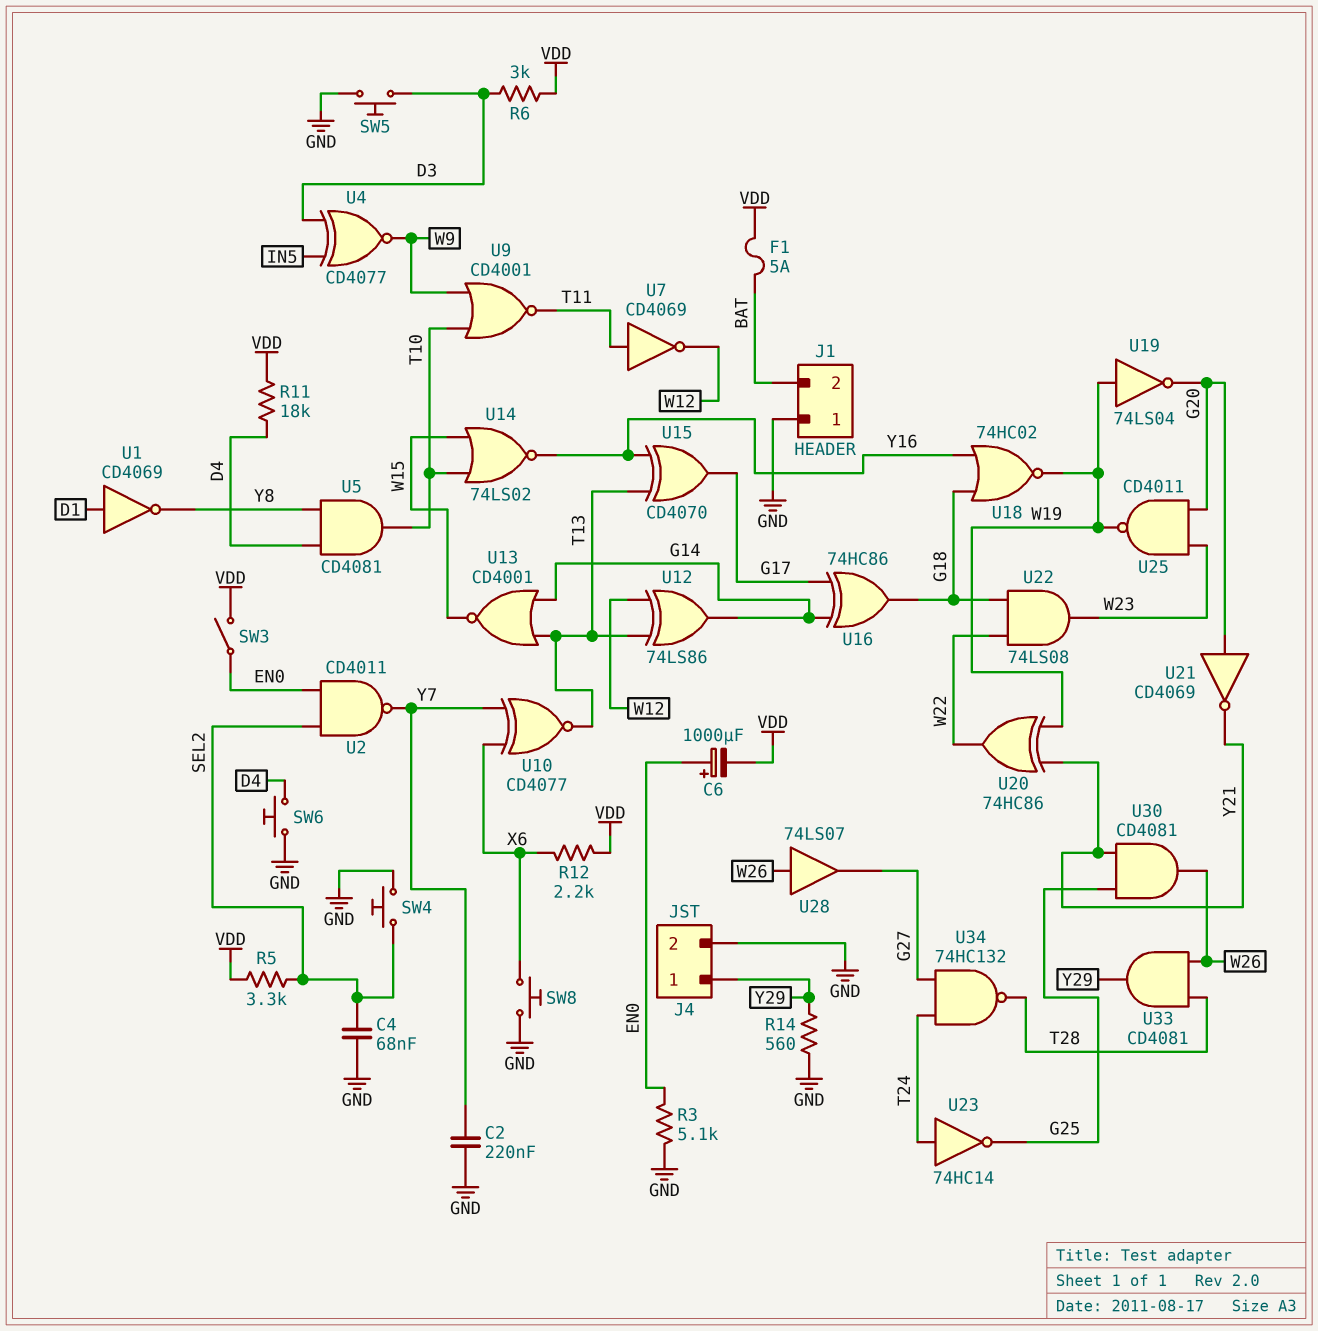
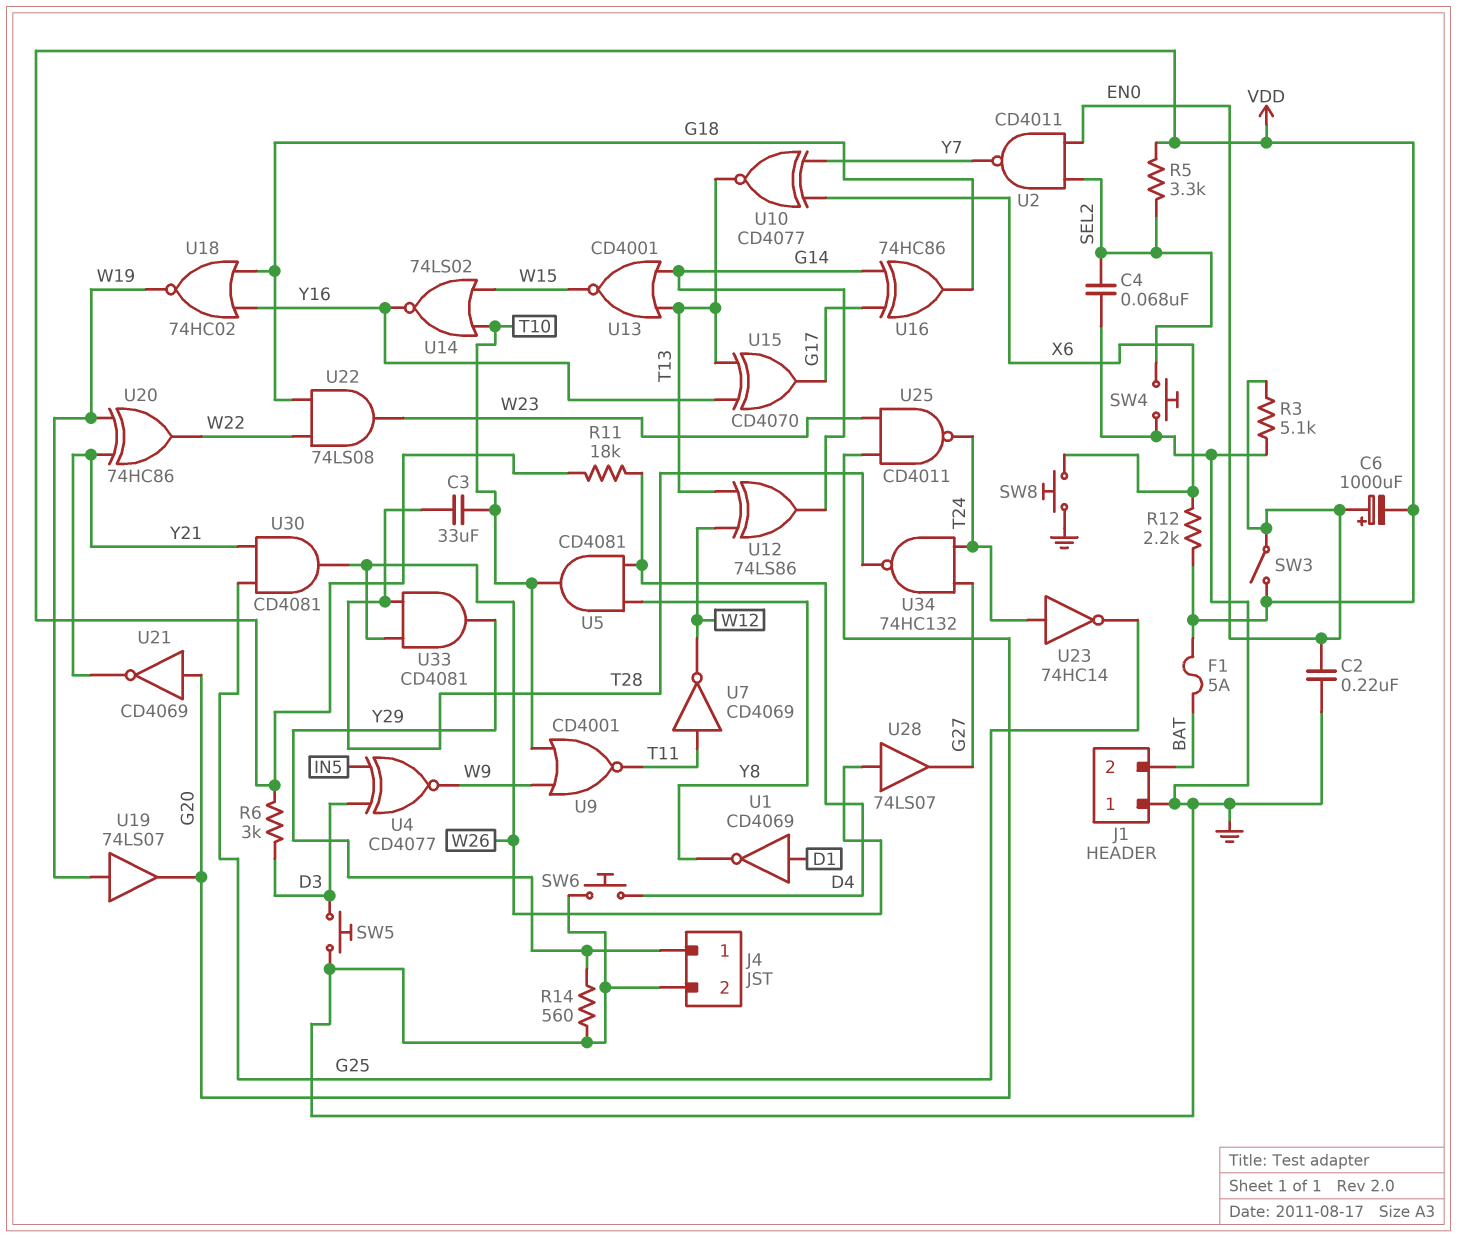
C2: 220nF (GND, Y7) -> 220nF (EN0, GND)
C3: none -> 33uF (T10, T28)
U19: NOT 74LS04 (in W19, out G20) -> buffer 74LS07 (in W19, out G20)
U25: NAND CD4011 (in G20, in W23, out W19) -> NAND CD4011 (in G20, in W23, out T24)

